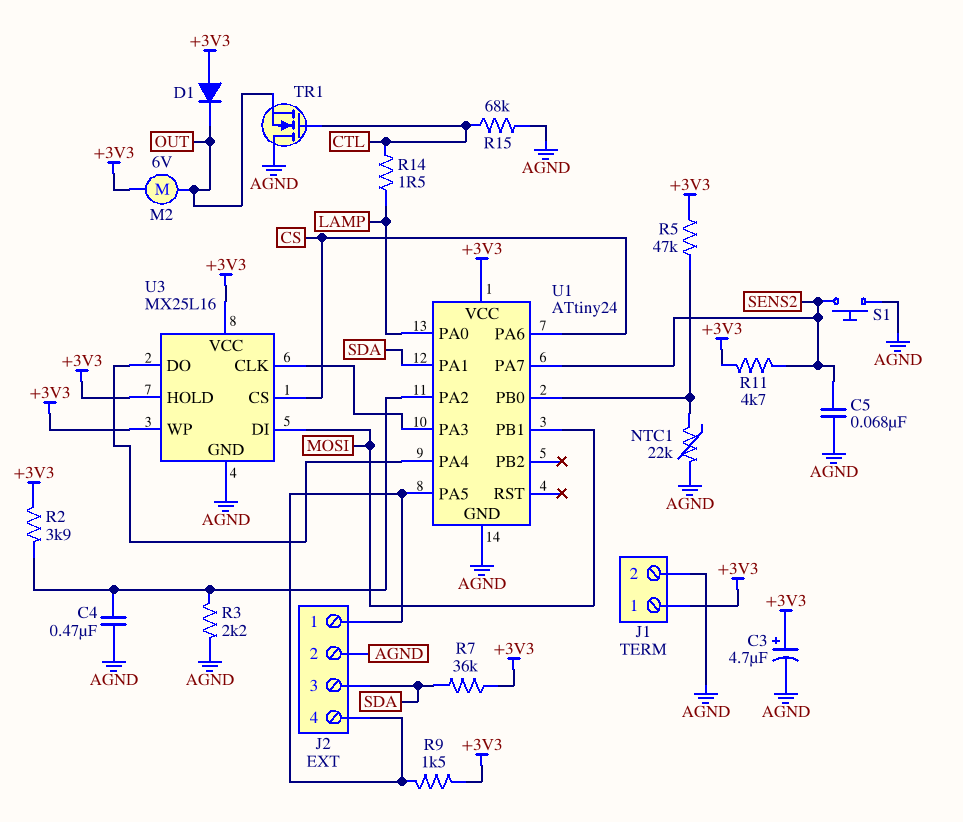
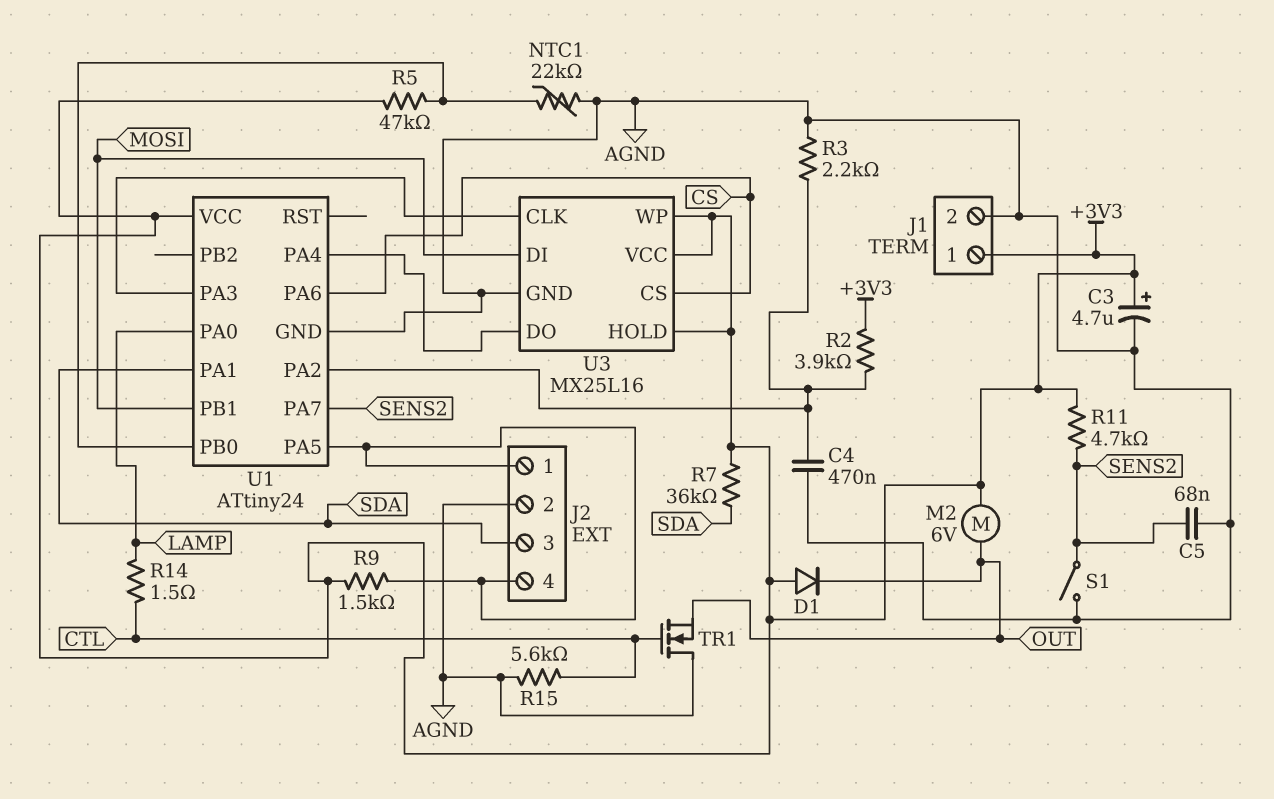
R15: 68k (AGND, CTL) -> 5.6k (AGND, CTL)
S1: button (AGND, SENS2) -> switch (AGND, SENS2)

